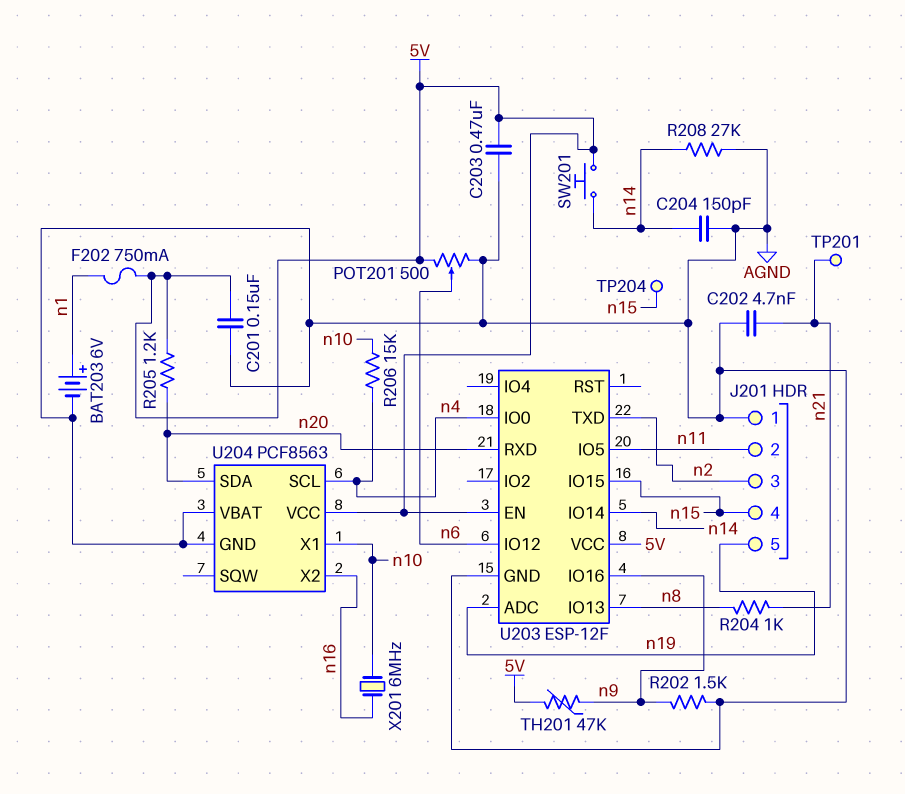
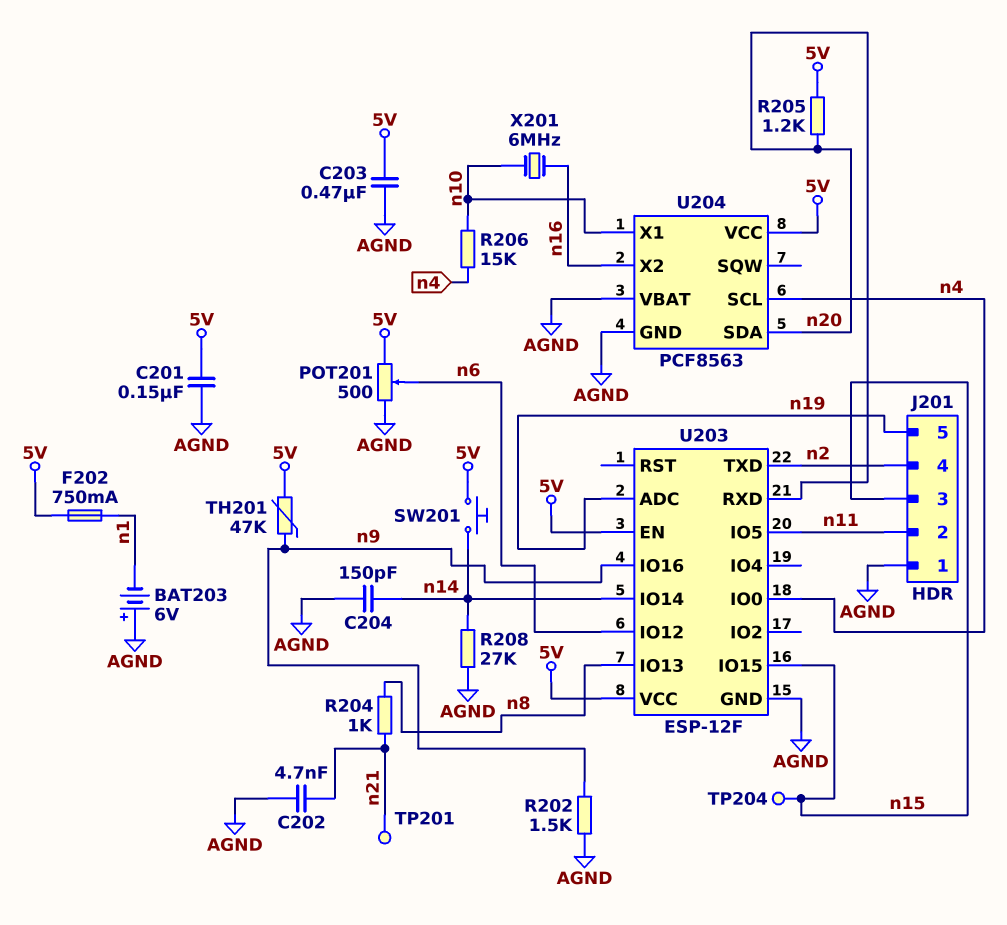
BAT203: 6V (plus n1, minus AGND) -> 6V (plus AGND, minus n1)
J201 pin 3: n2 -> n15
J201 pin 4: n15 -> n2

